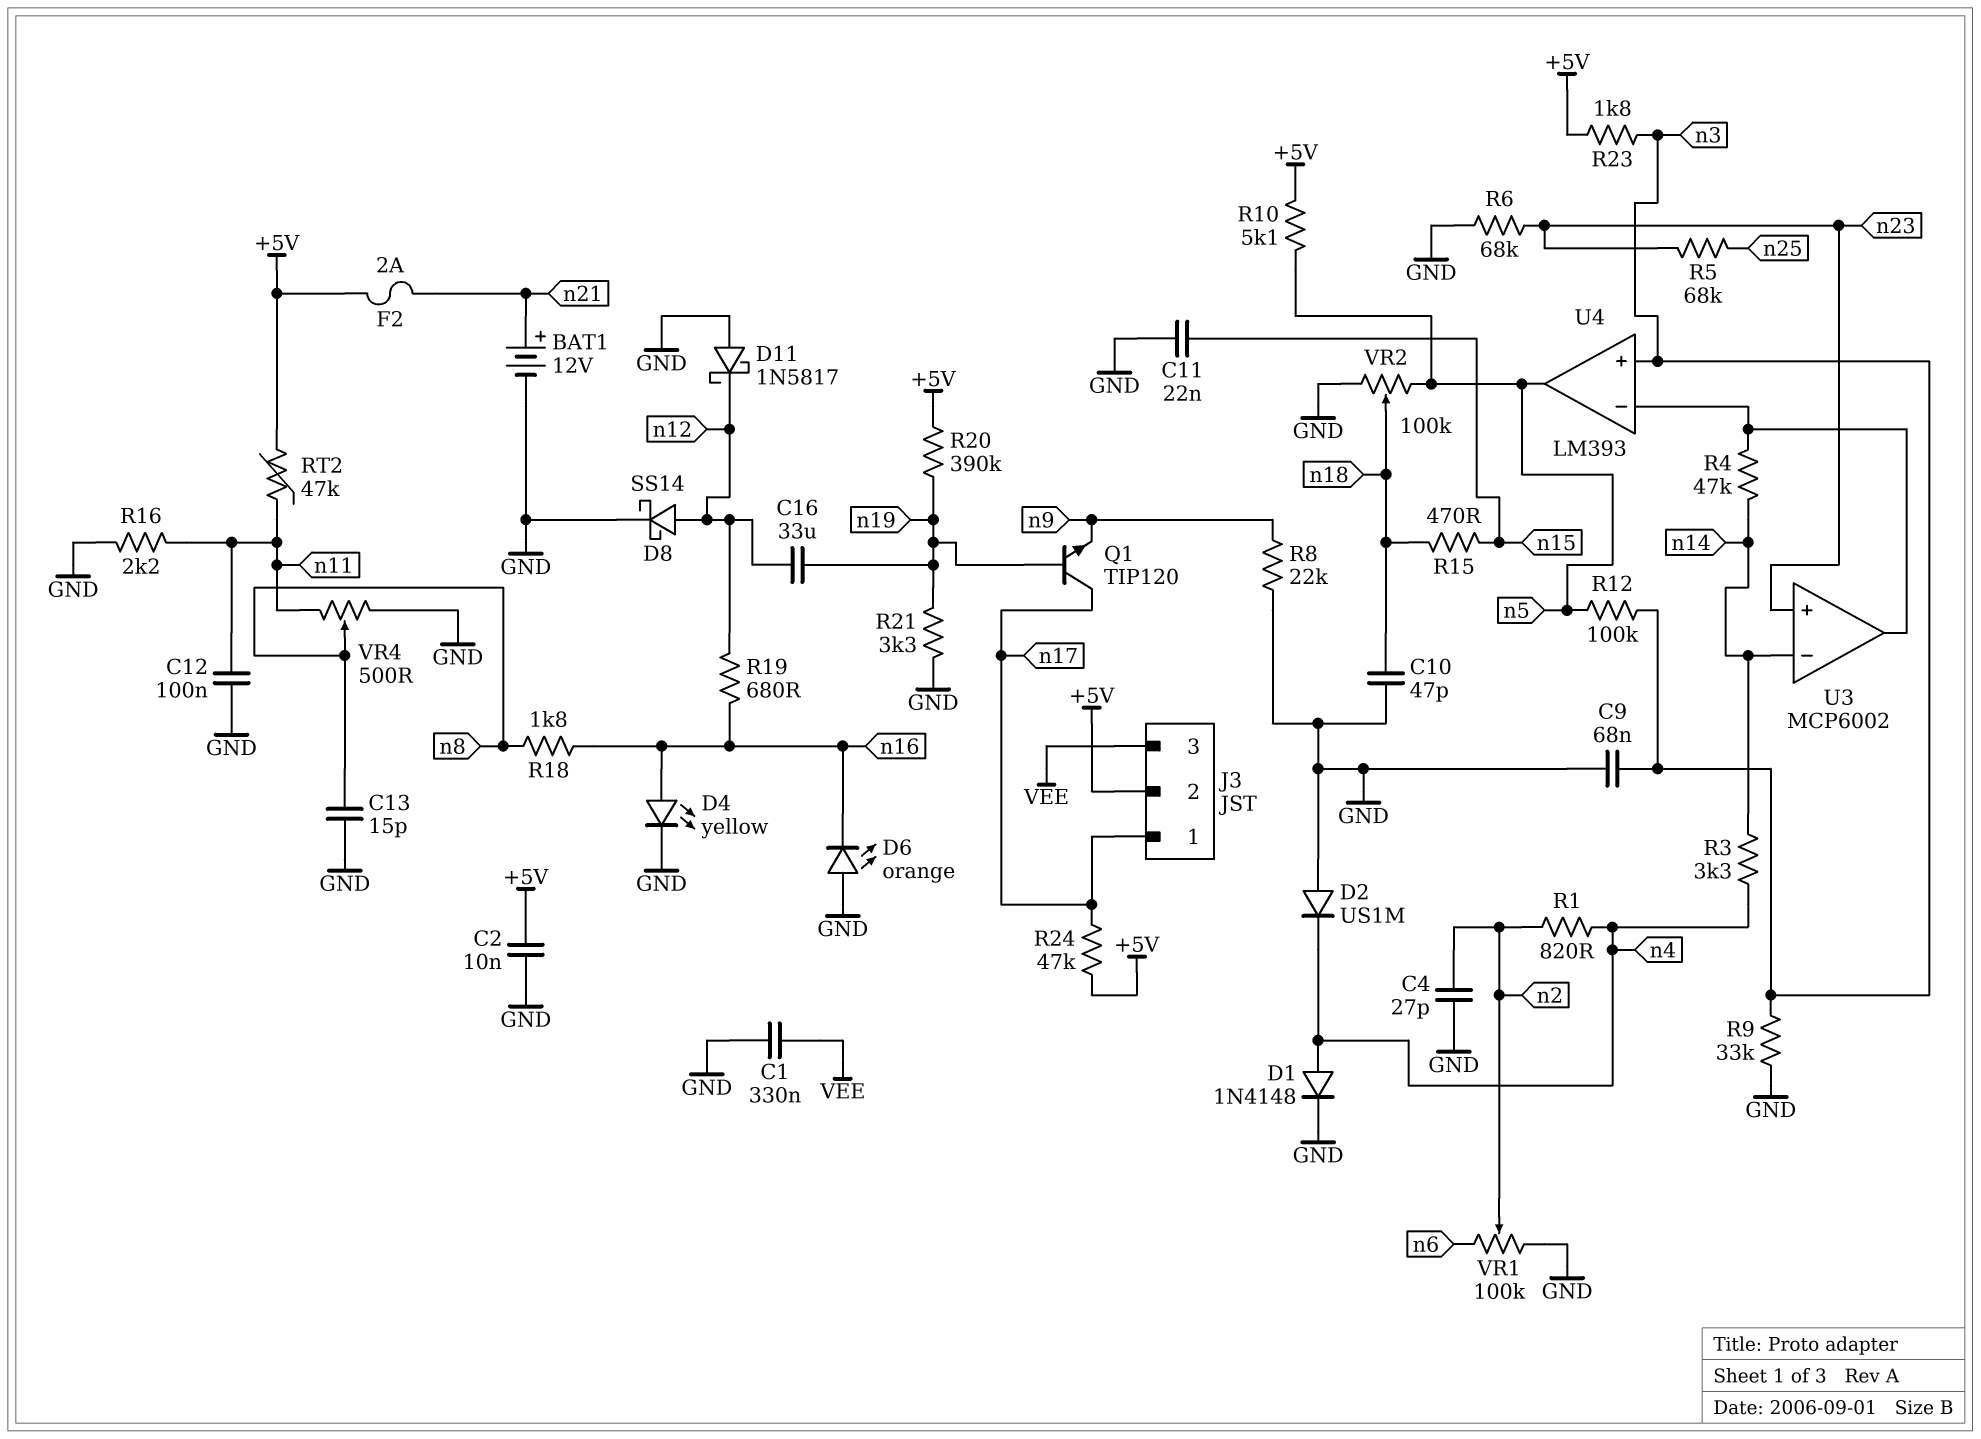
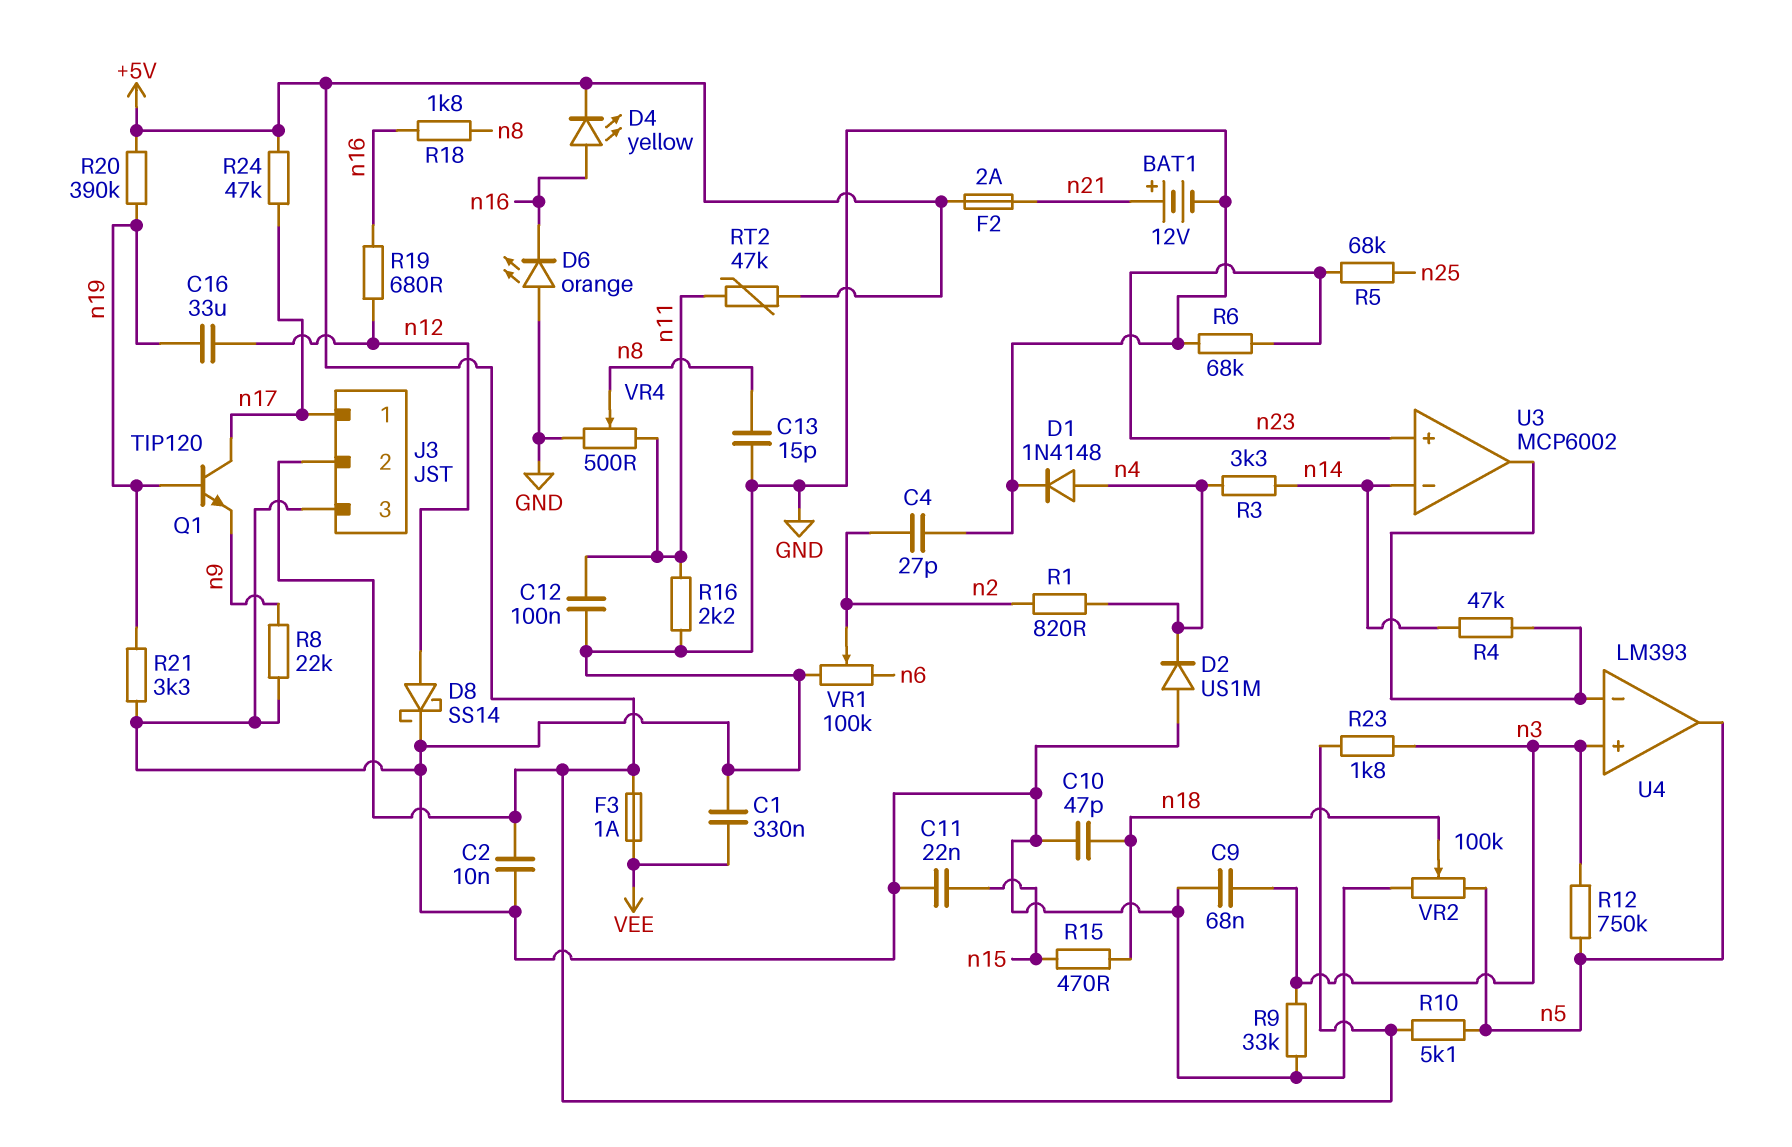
D4: LED yellow (A n16, K GND) -> LED yellow (A n16, K +5V)
D11: schottky 1N5817 (A GND, K n12) -> none
F3: none -> 1A (+5V, VEE)
J3 pin 3: VEE -> GND
R12: 100k (n3, n5) -> 750k (n3, n5)

